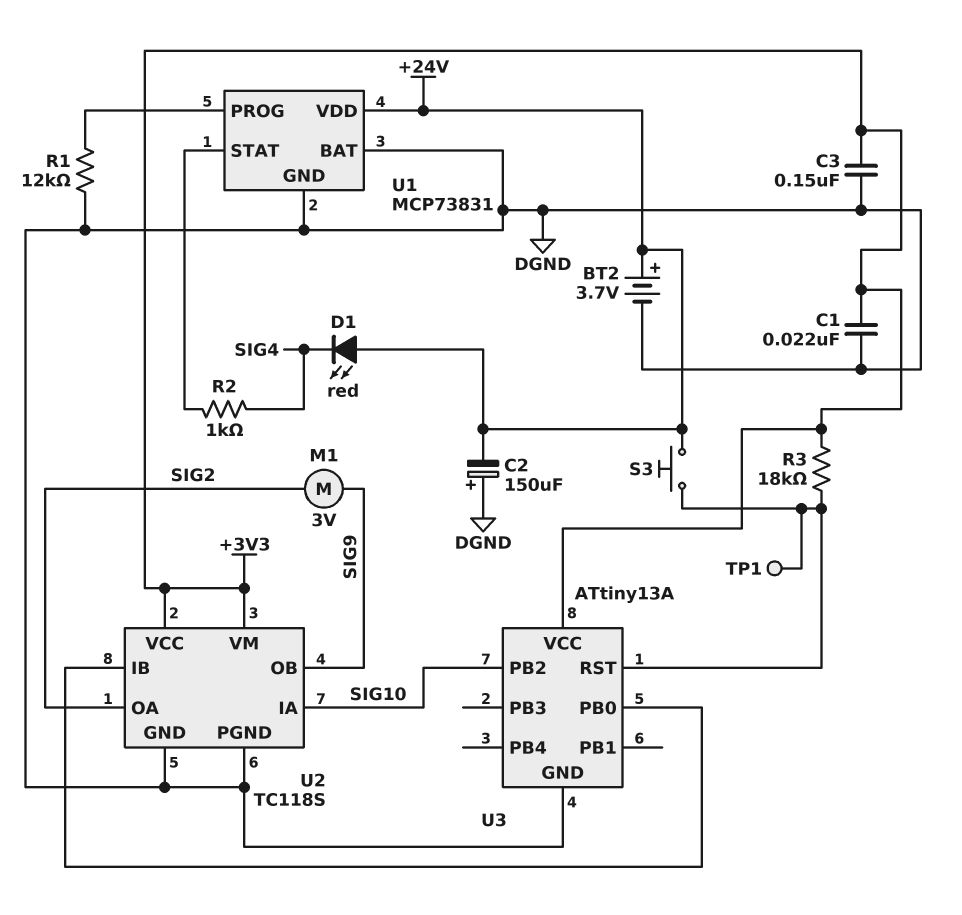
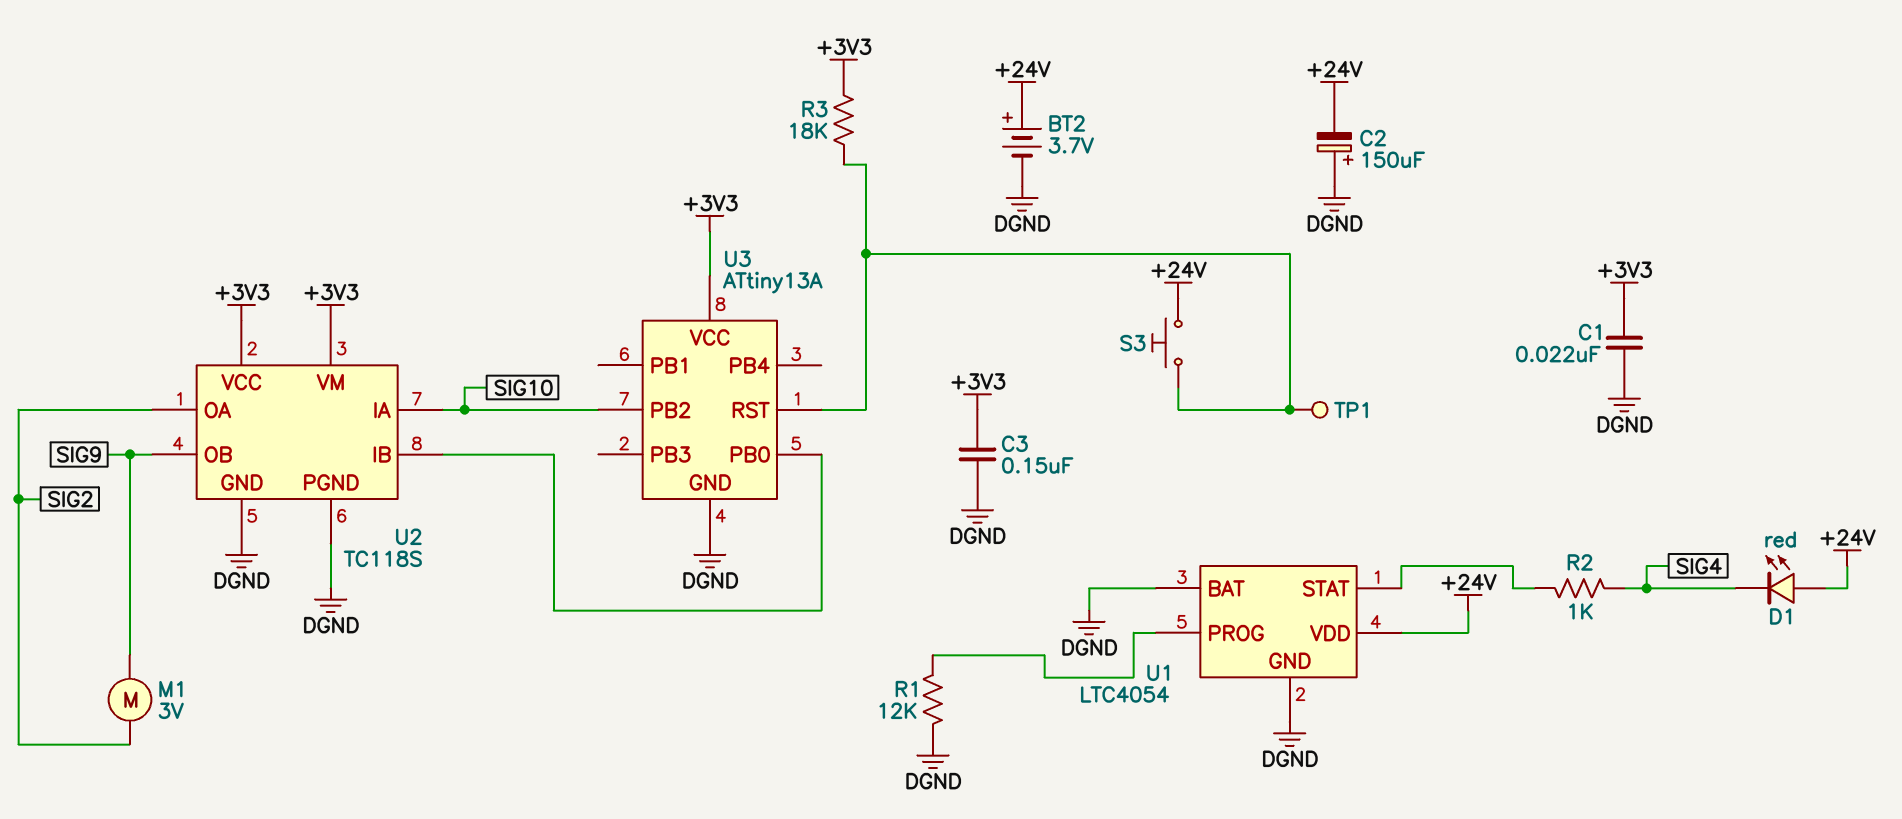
U1: MCP73831 -> LTC4054

